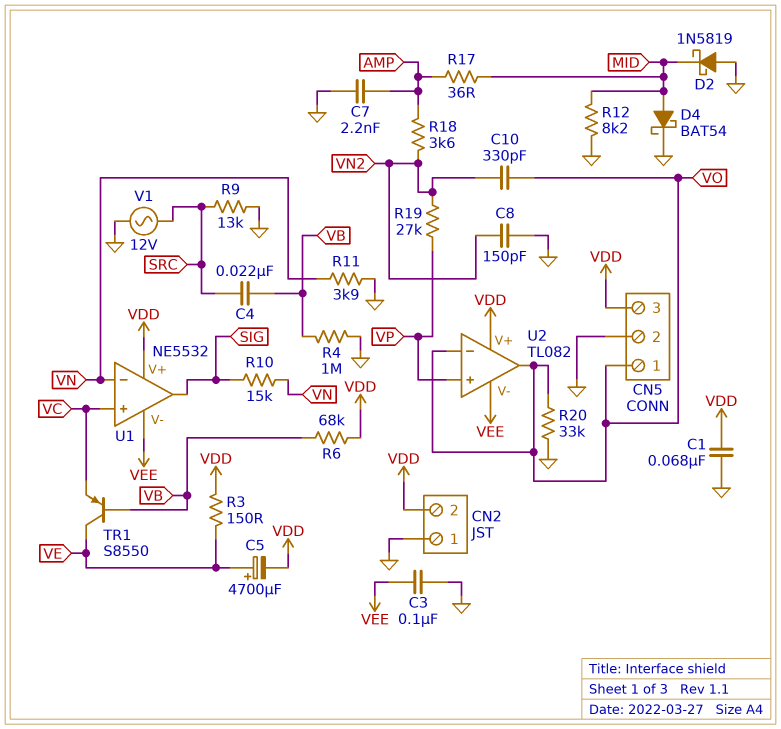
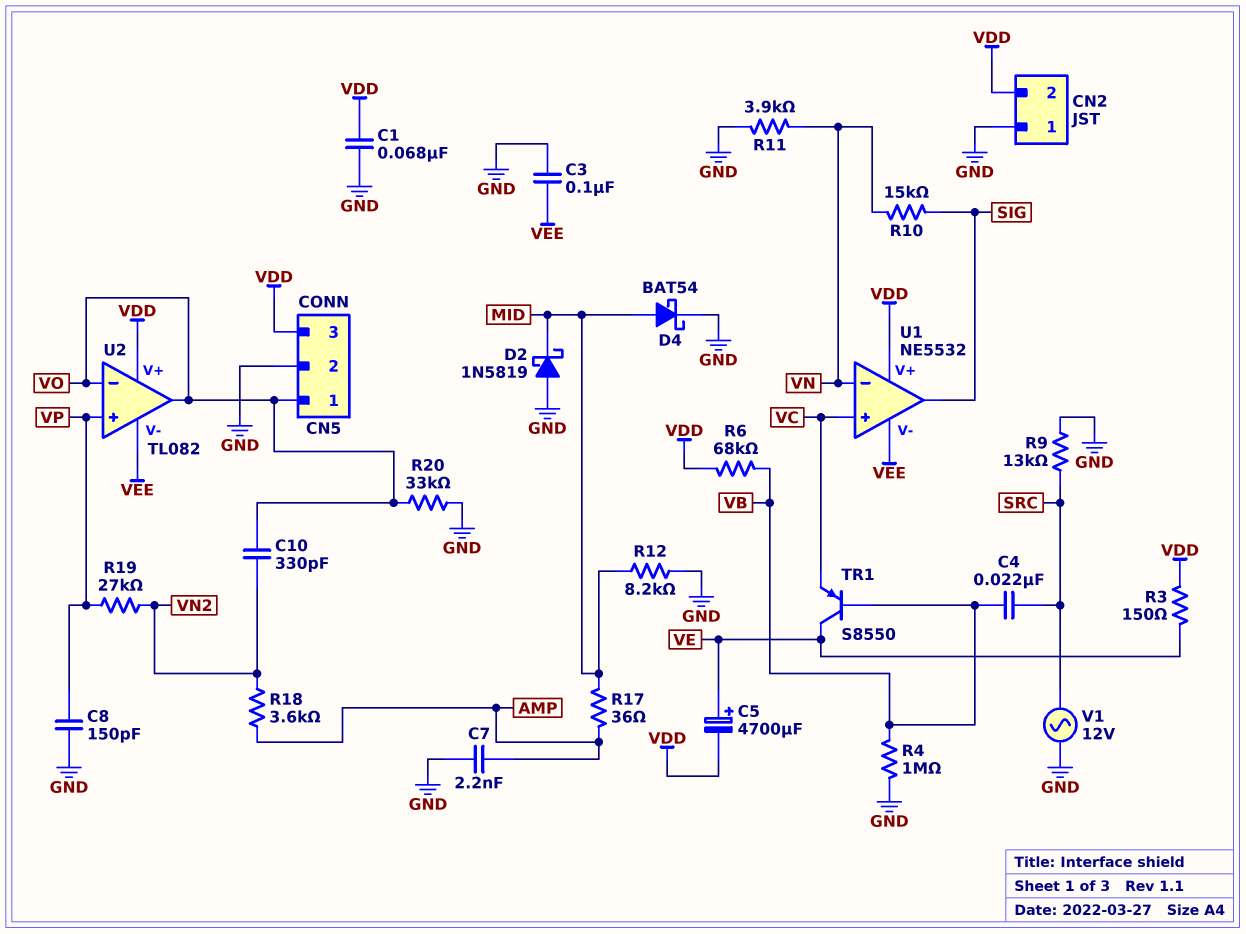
C8: 150pF (GND, VN2) -> 150pF (GND, VP)

